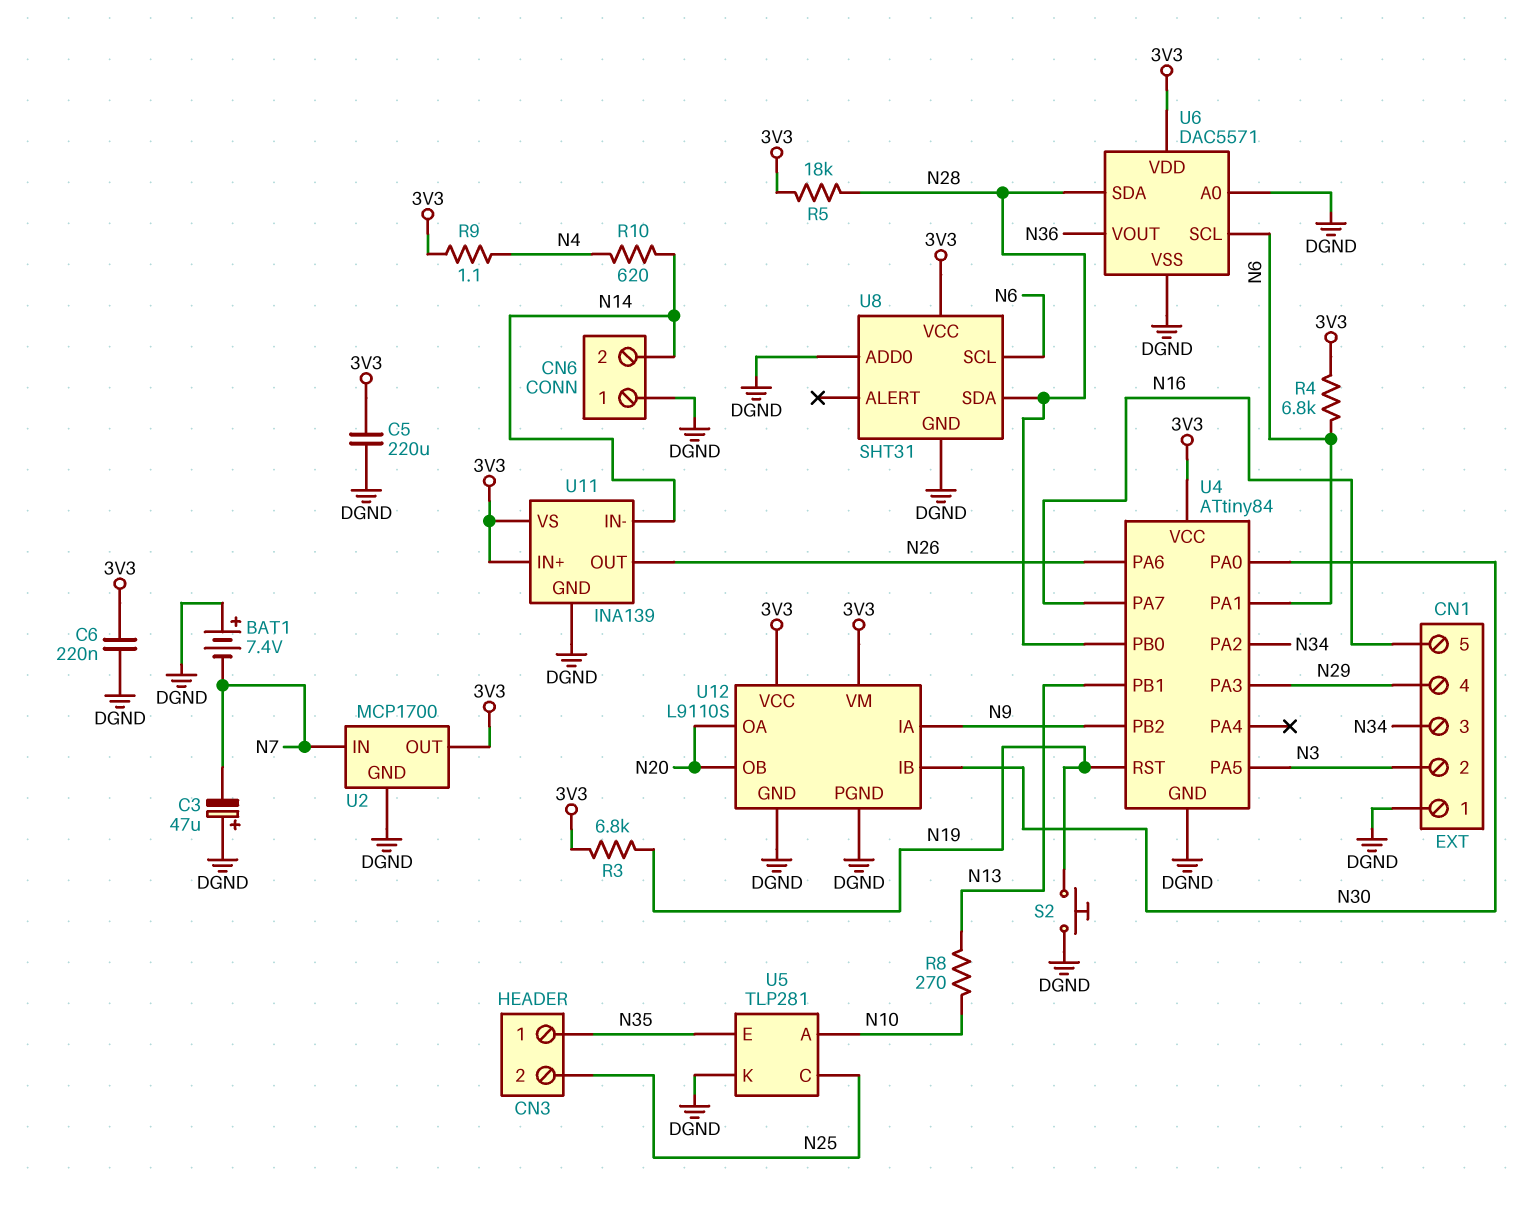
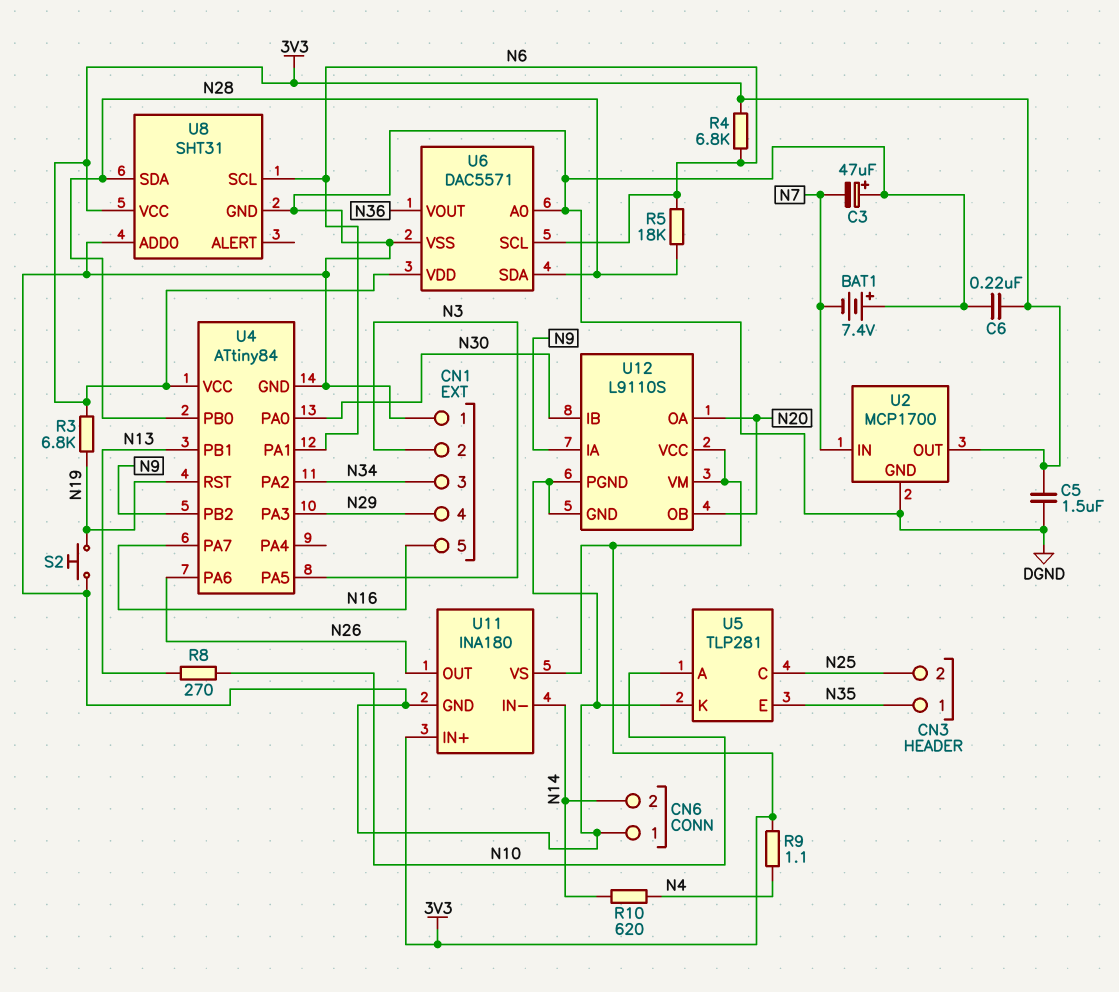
C5: 220uF (3V3, DGND) -> 1.5uF (3V3, DGND)
R5: 18k (3V3, N28) -> 18k (N6, N28)
U11: INA139 -> INA180

